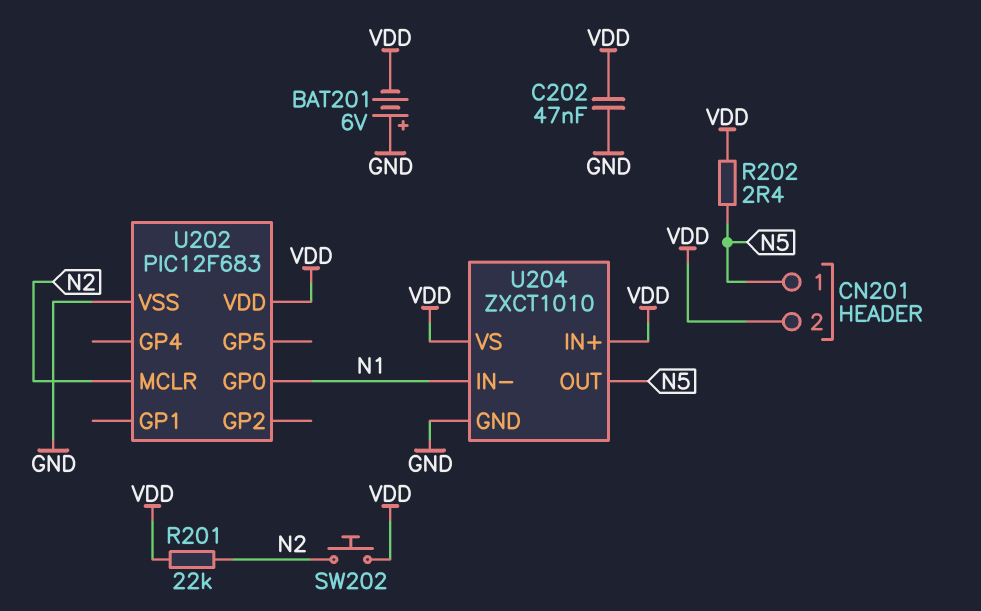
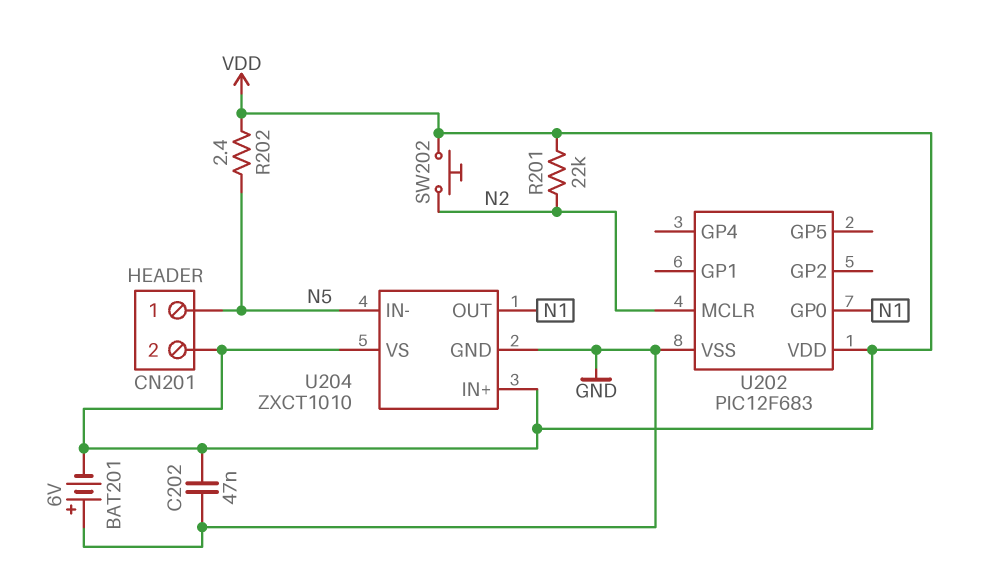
U204 pin IN-: N1 -> N5
U204 pin OUT: N5 -> N1

